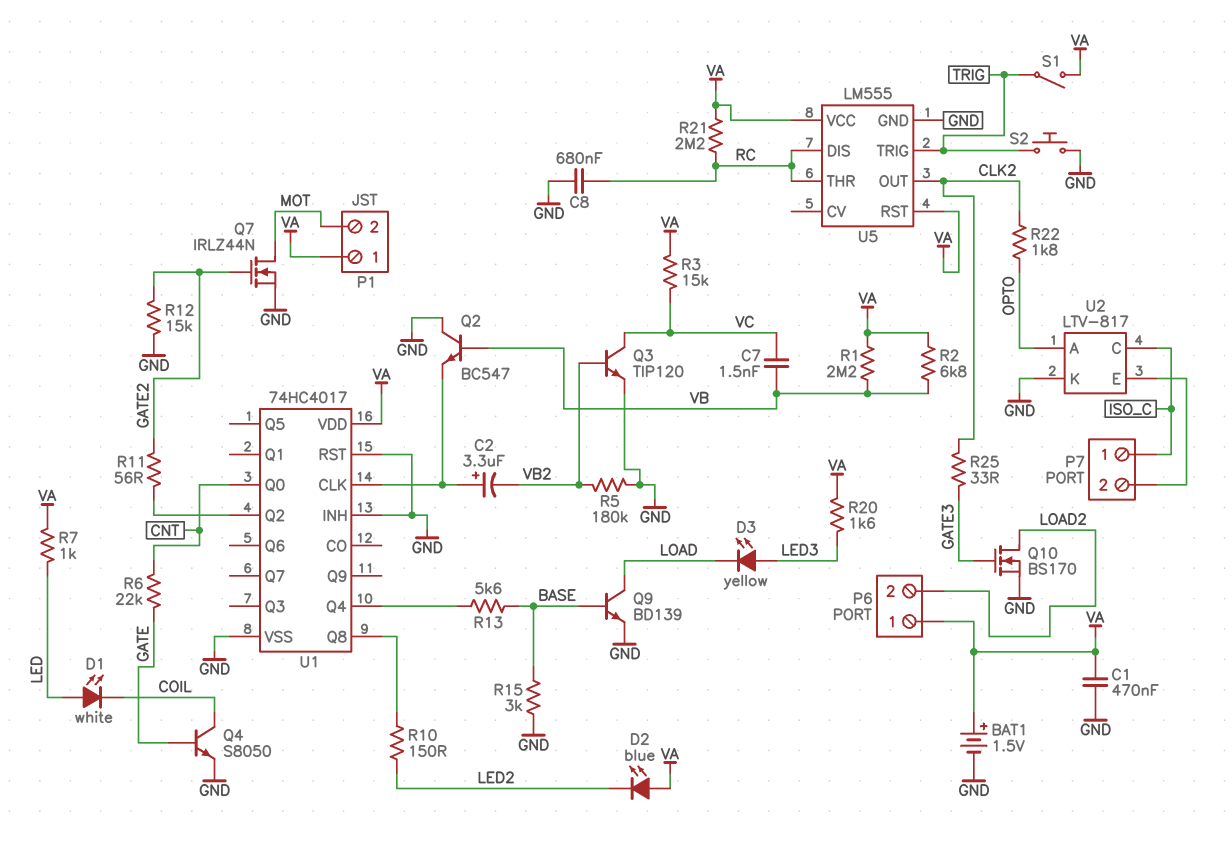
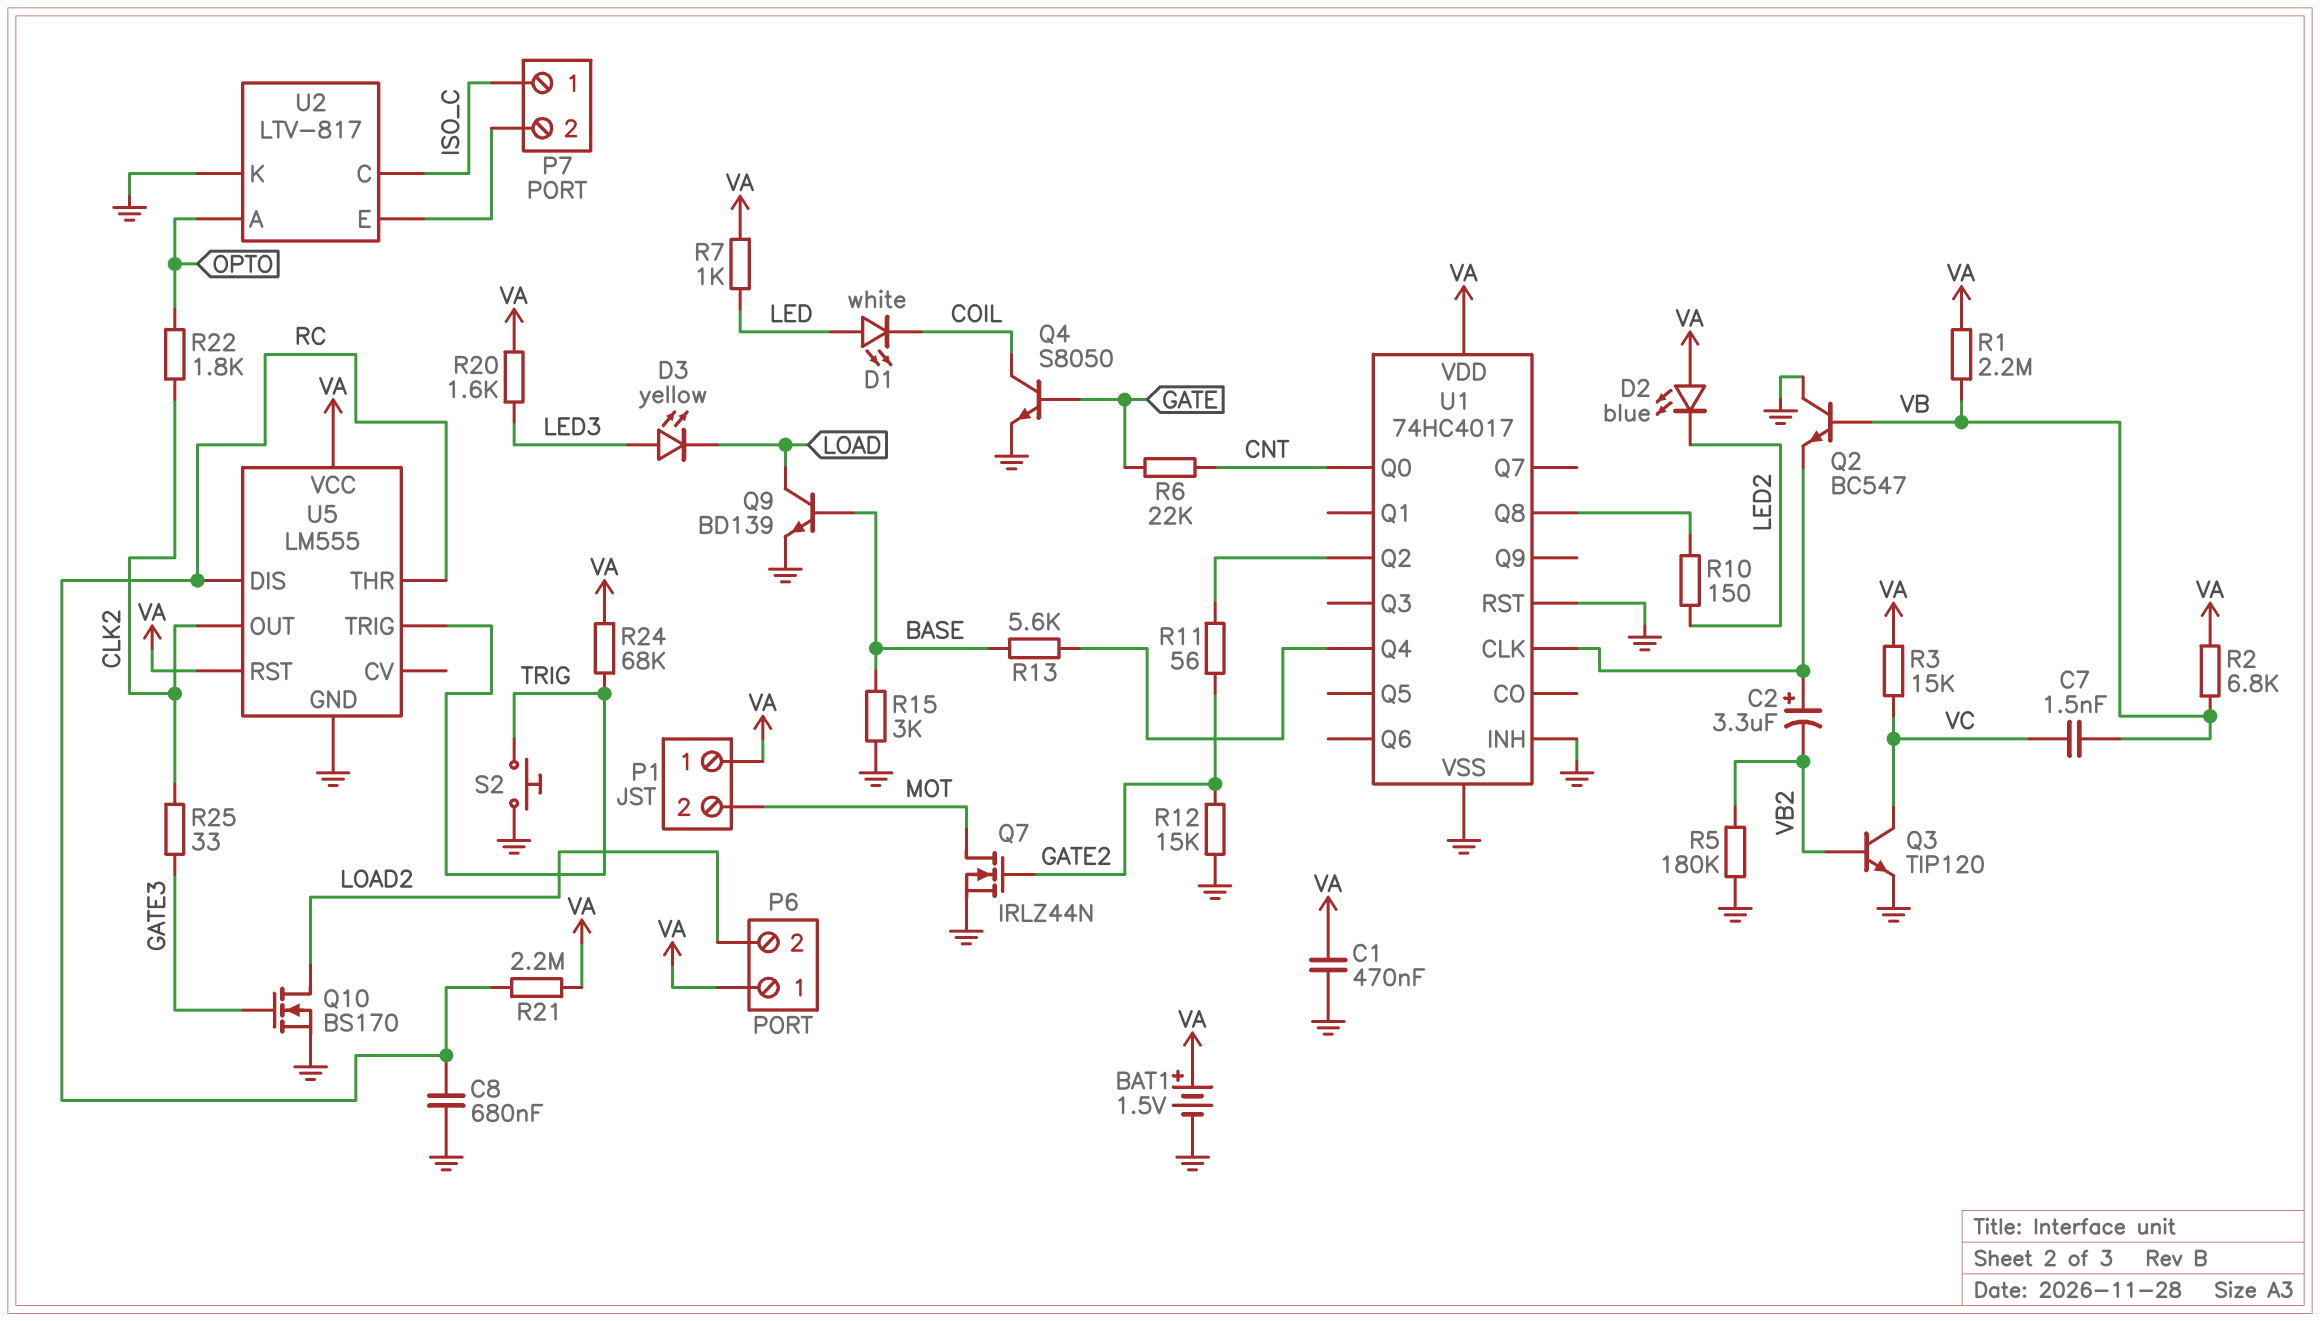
R24: none -> 68k (TRIG, VA)
S1: switch (TRIG, VA) -> none

